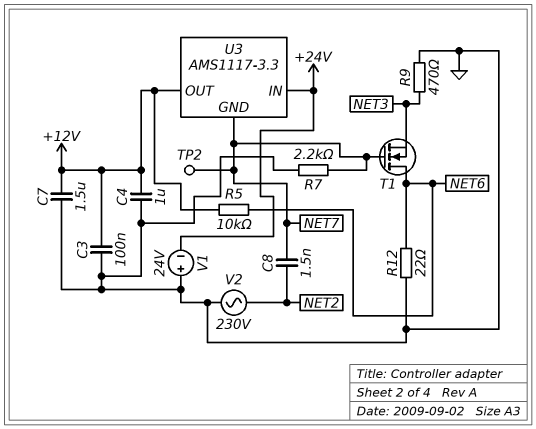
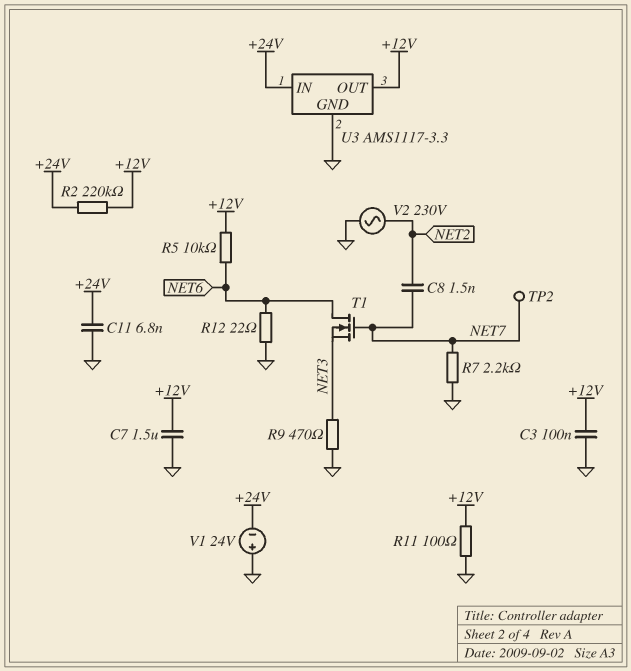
C4: 1uF (+12V, GND) -> none
C11: none -> 6.8nF (+24V, GND)
R2: none -> 220k (+12V, +24V)
R11: none -> 100 (+12V, GND)
U3 pin GND: NET7 -> GND

